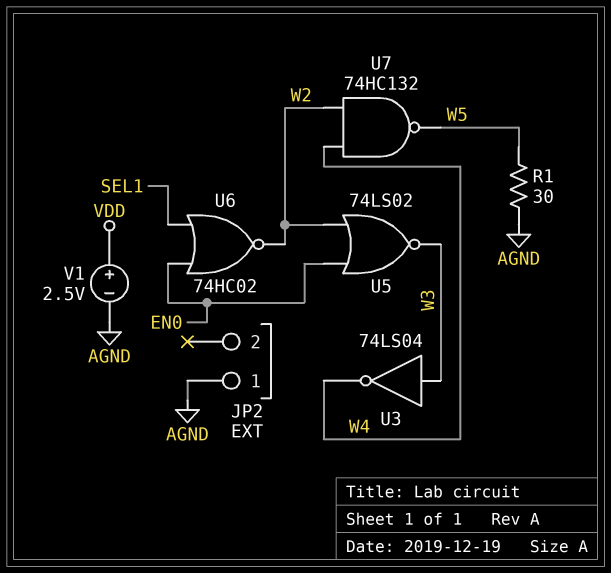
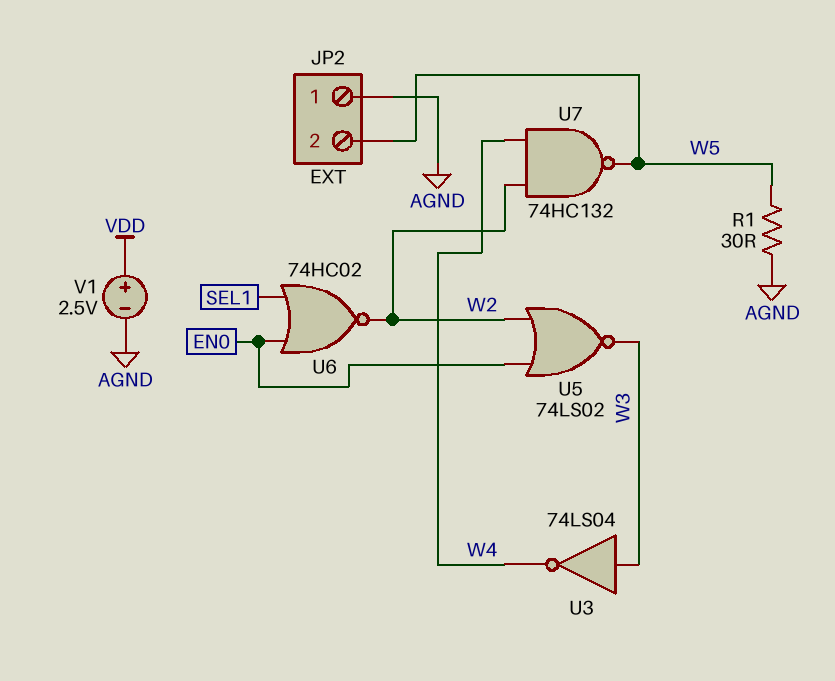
JP2 pin 2: none -> W5

